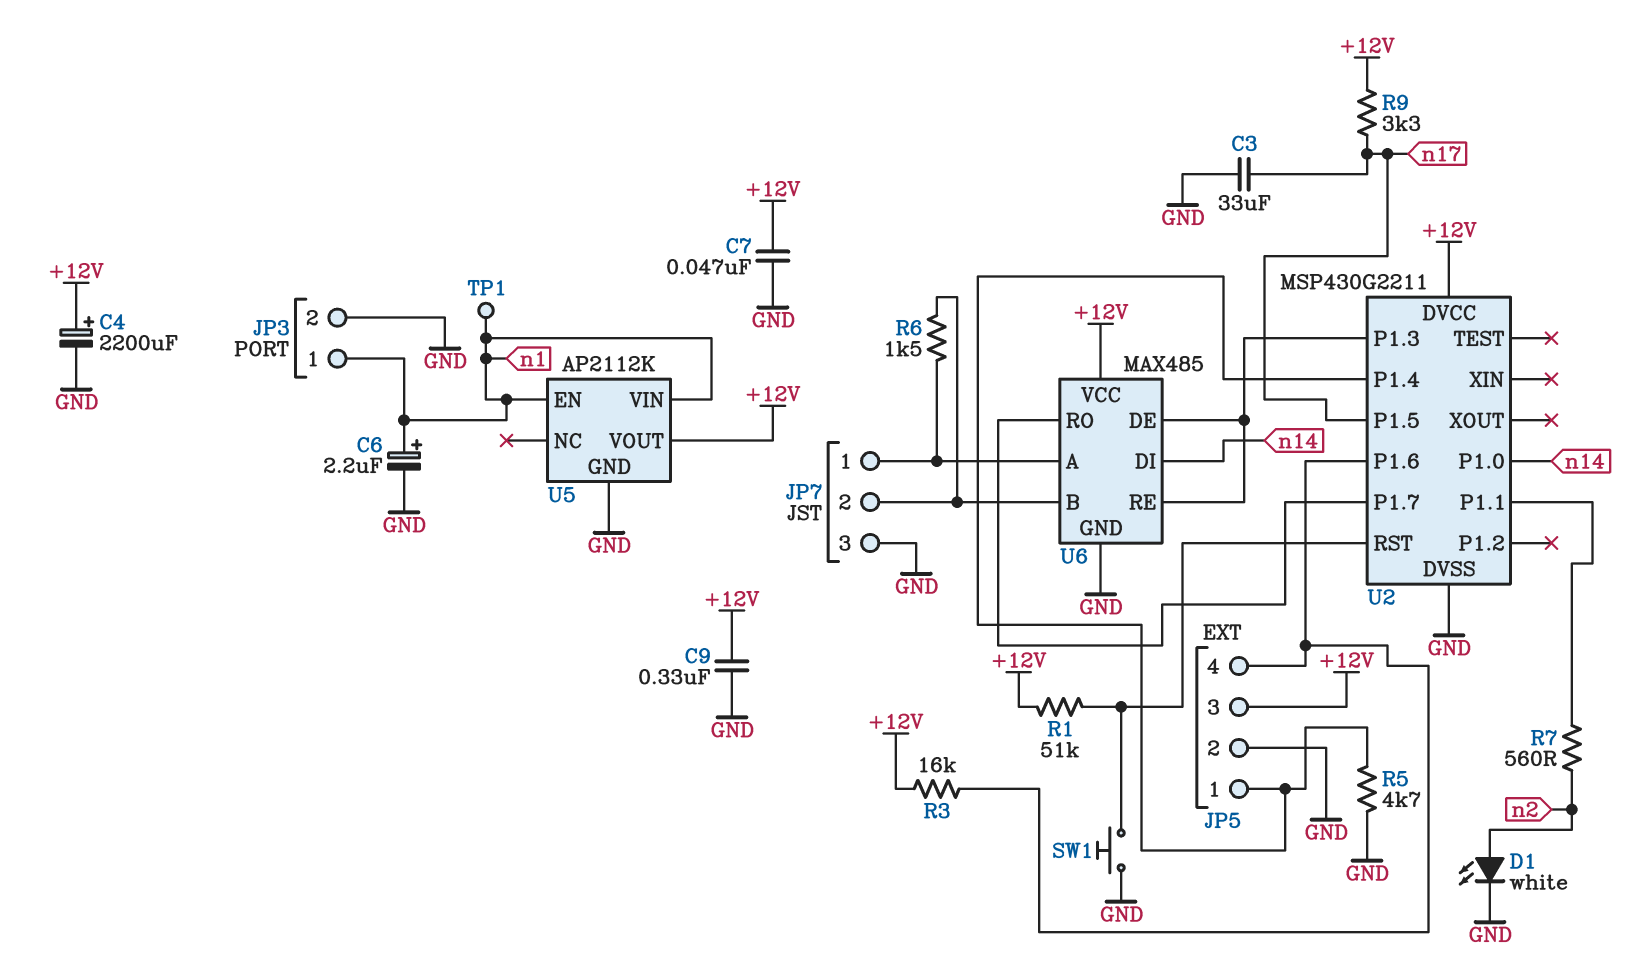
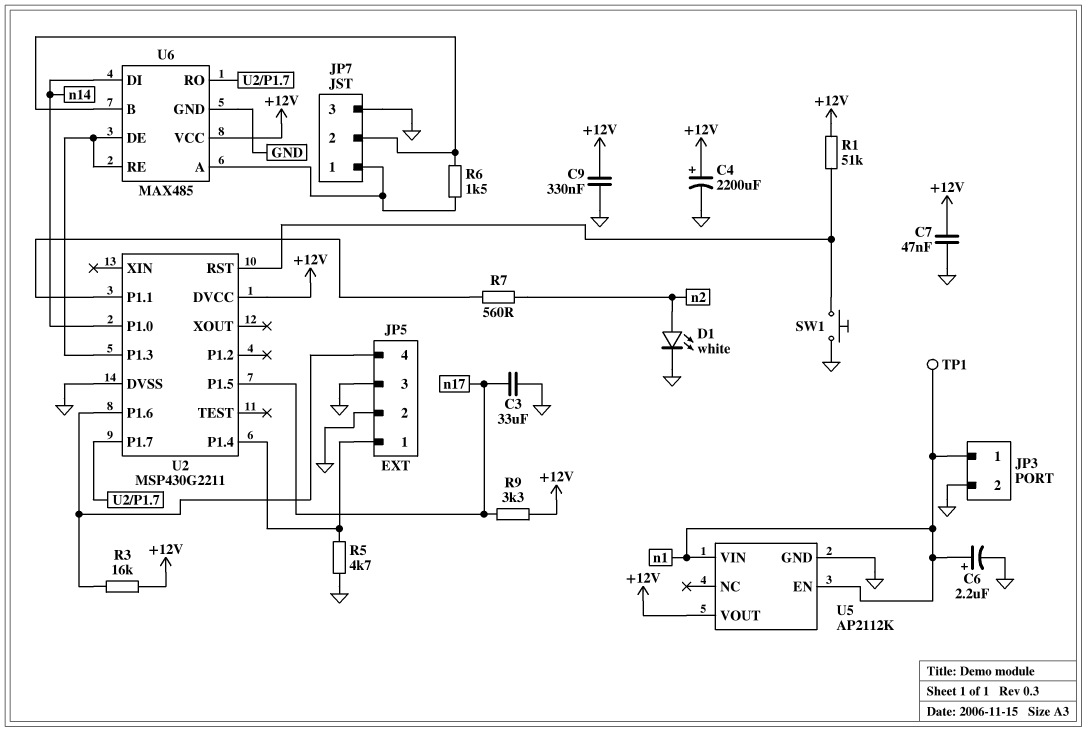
JP5 pin 3: +12V -> GND

